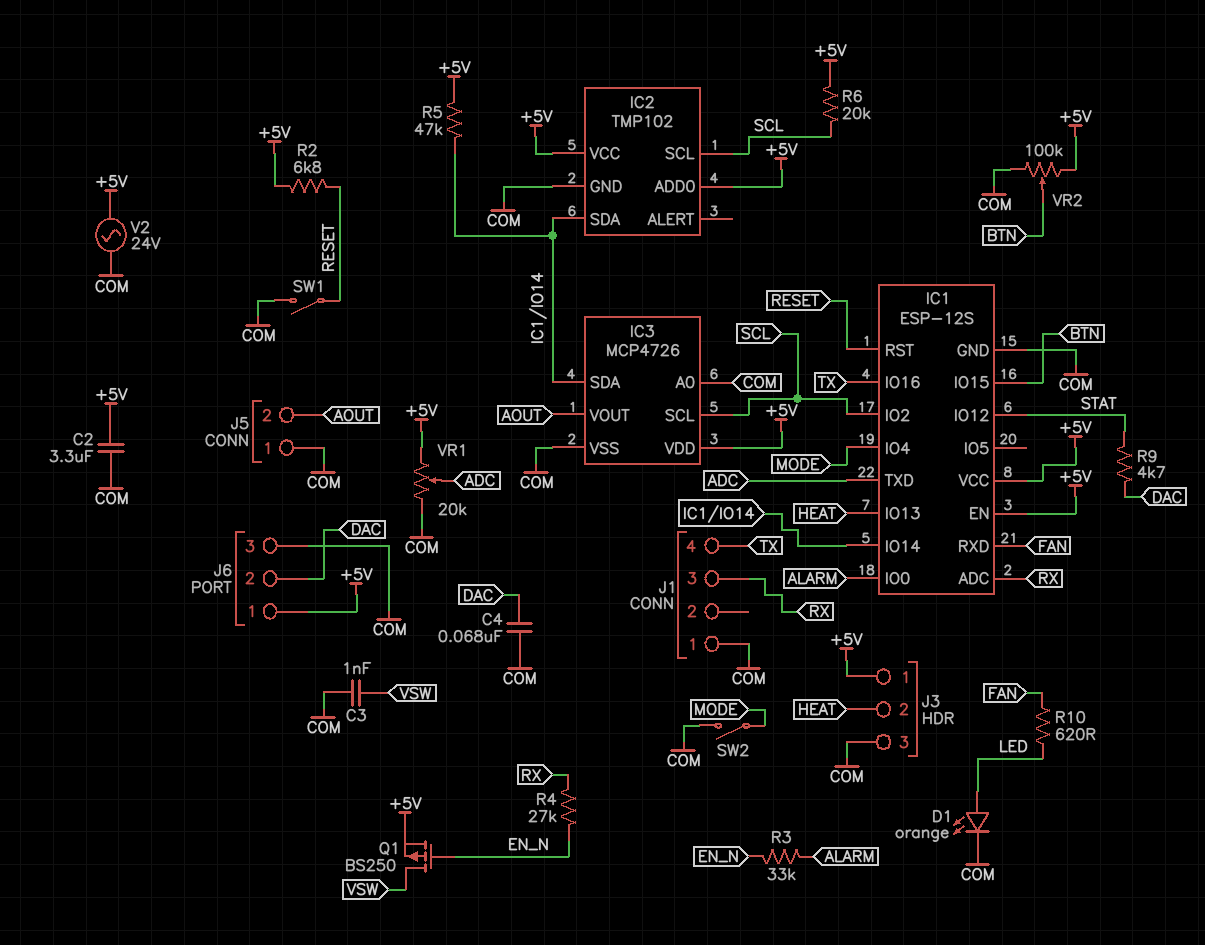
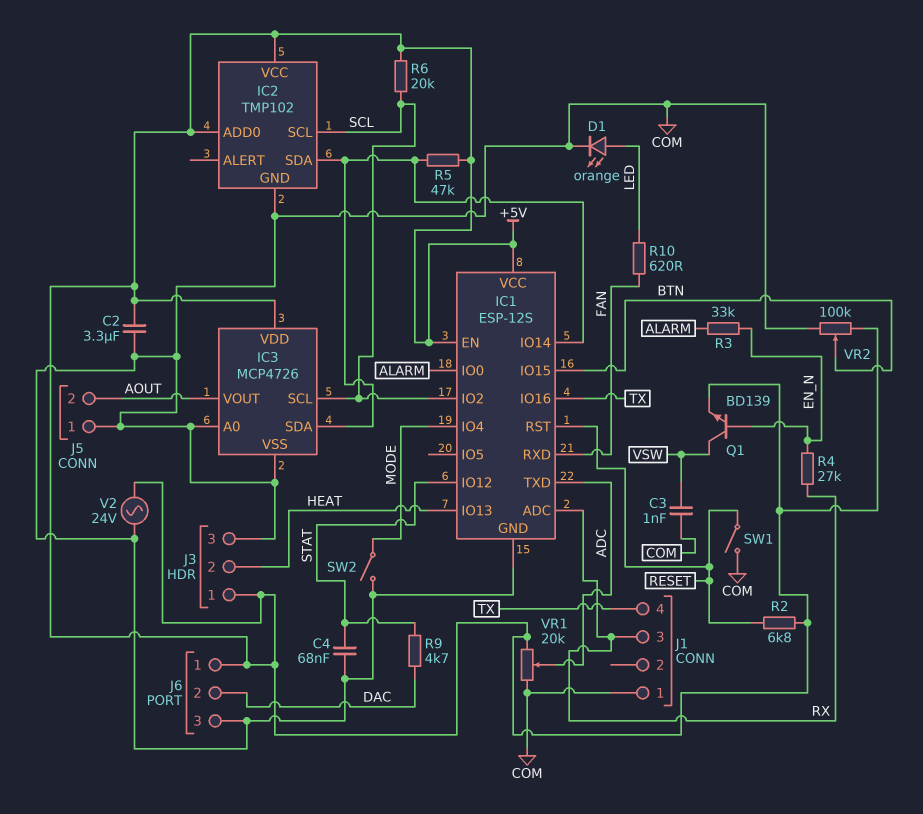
C4: 68nF (COM, DAC) -> 68nF (COM, STAT)
Q1: PMOS BS250 (G EN_N, D VSW, S +5V) -> NPN BD139 (B EN_N, C VSW, E +5V)

